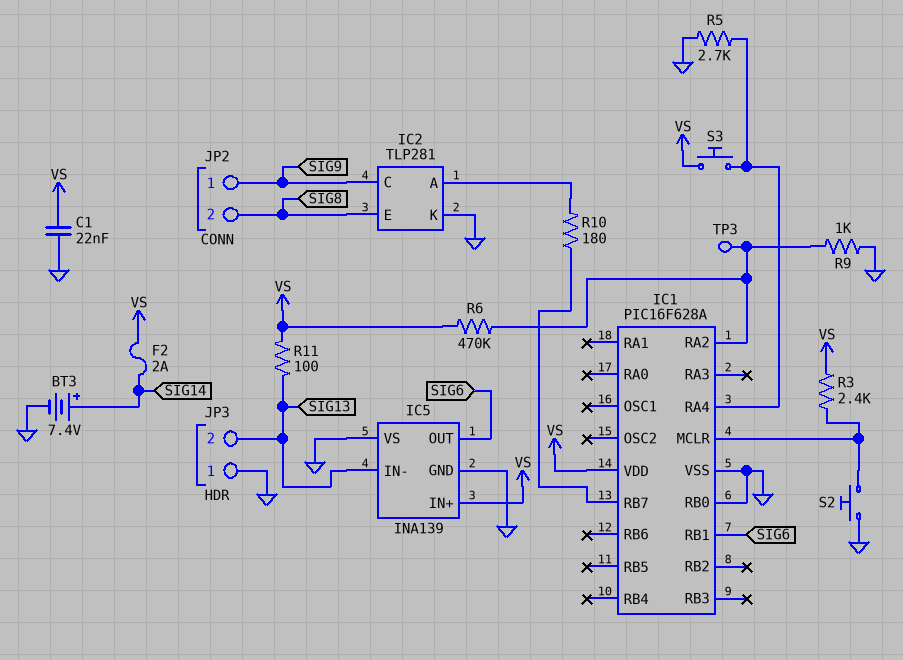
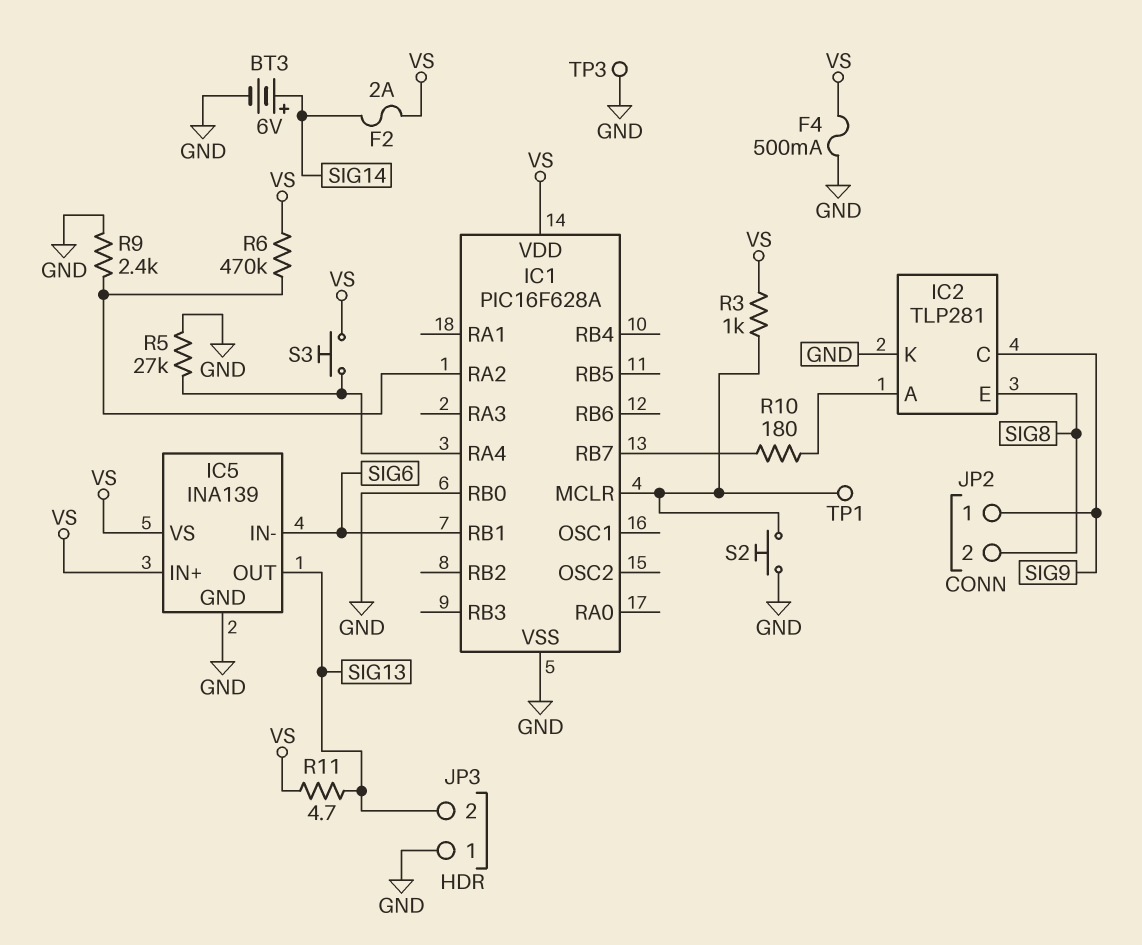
BT3: 7.4V (plus SIG14, minus GND) -> 6V (plus SIG14, minus GND)
C1: 22nF (GND, VS) -> none
F4: none -> 500mA (GND, VS)
IC5 pin IN-: SIG13 -> SIG6
IC5 pin OUT: SIG6 -> SIG13
IC5 pin VS: GND -> VS
R3: 2.4k (IC1/MCLR, VS) -> 1k (IC1/MCLR, VS)
R5: 2.7k (GND, IC1/RA4) -> 27k (GND, IC1/RA4)
R9: 1k (GND, IC1/RA2) -> 2.4k (GND, IC1/RA2)
R11: 100 (SIG13, VS) -> 4.7 (SIG13, VS)
TP1: none -> test point (IC1/MCLR)
TP3: test point (IC1/RA2) -> test point (GND)

